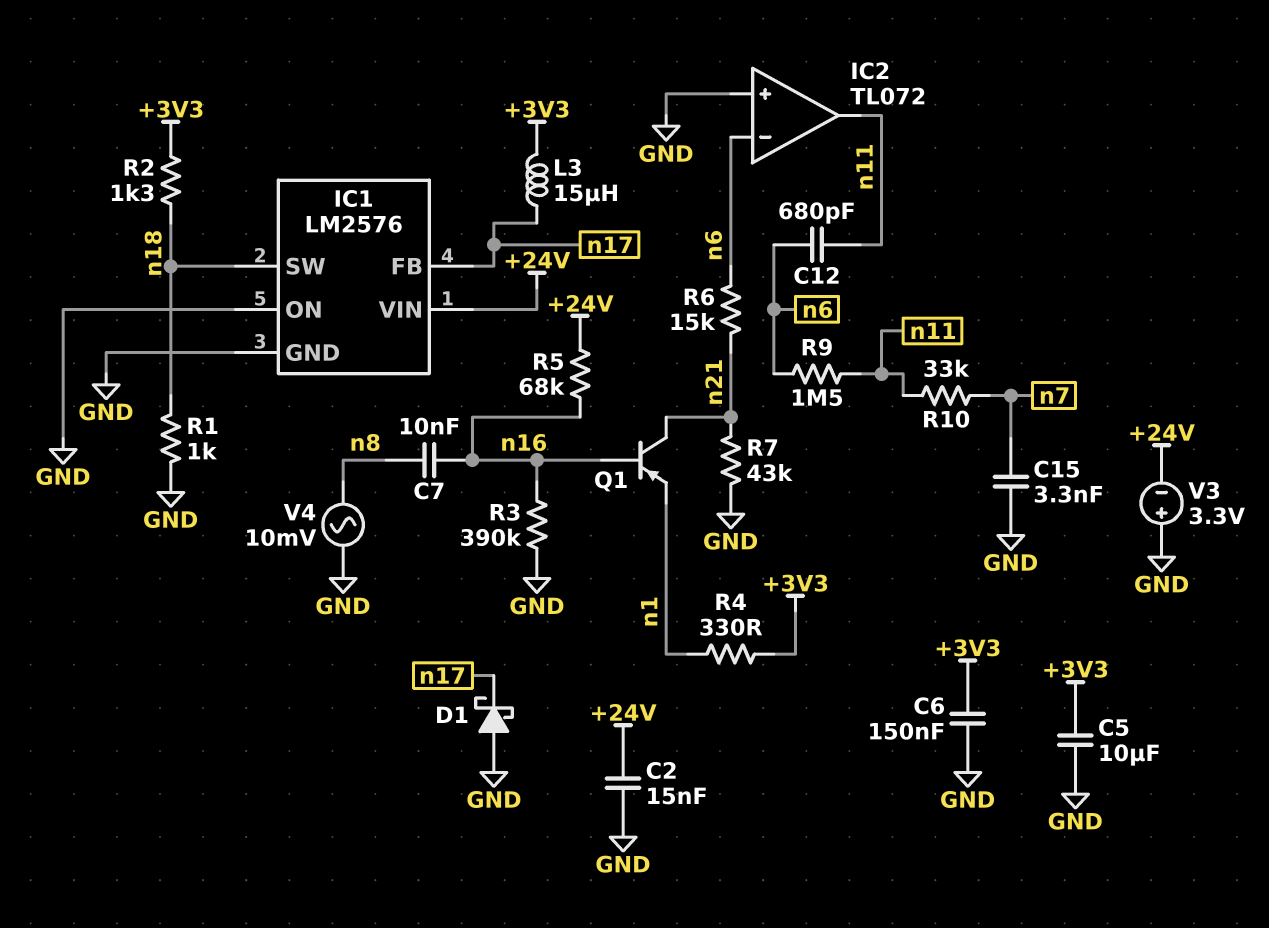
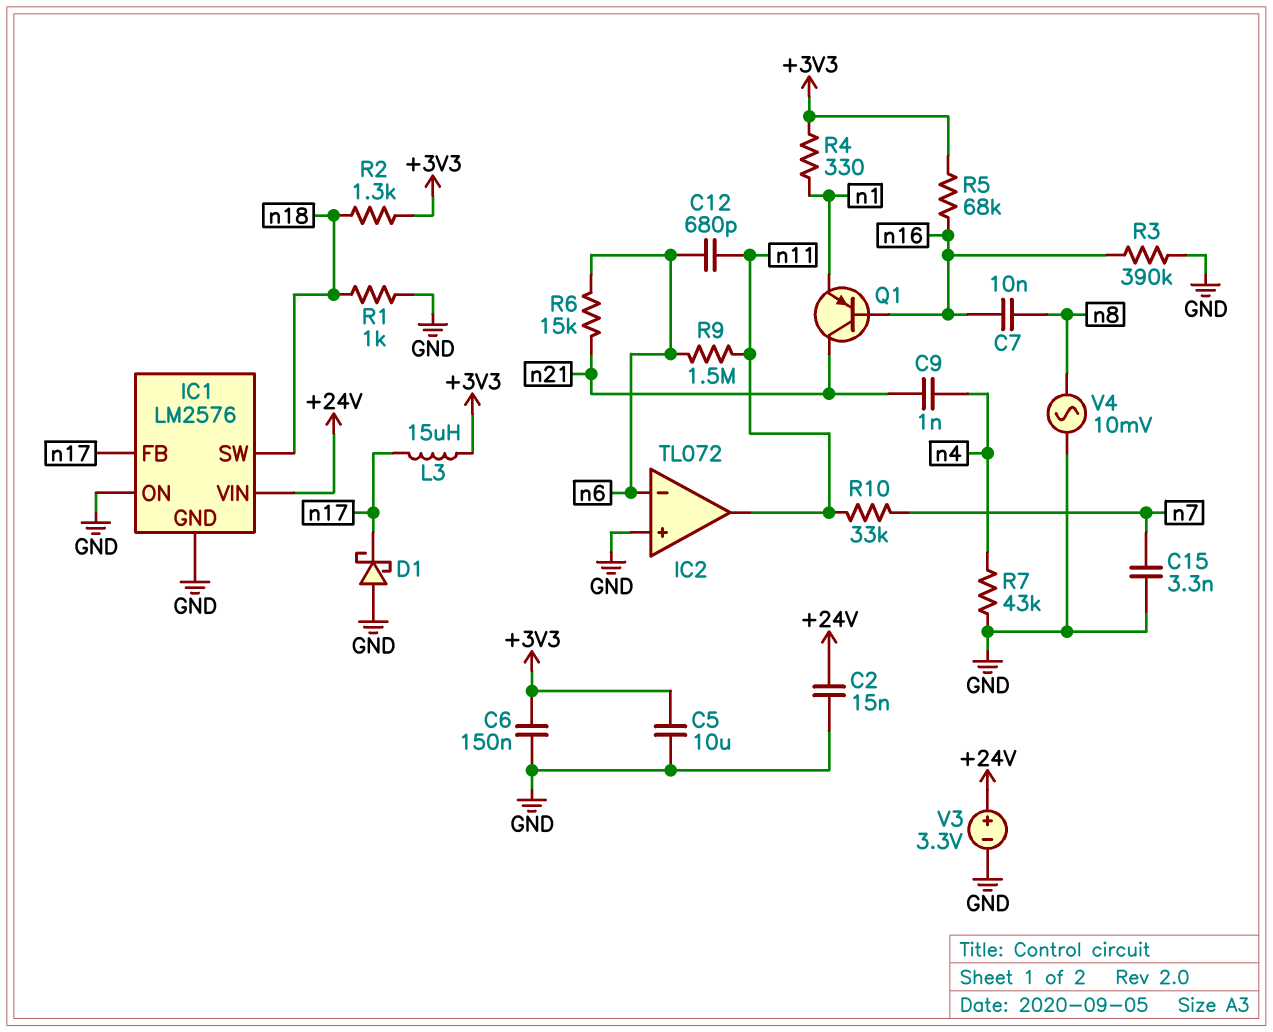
C9: none -> 1nF (n4, n21)
R5: 68k (+24V, n16) -> 68k (+3V3, n16)
R7: 43k (GND, n21) -> 43k (GND, n4)
V3: 3.3V (plus GND, minus +24V) -> 3.3V (plus +24V, minus GND)

